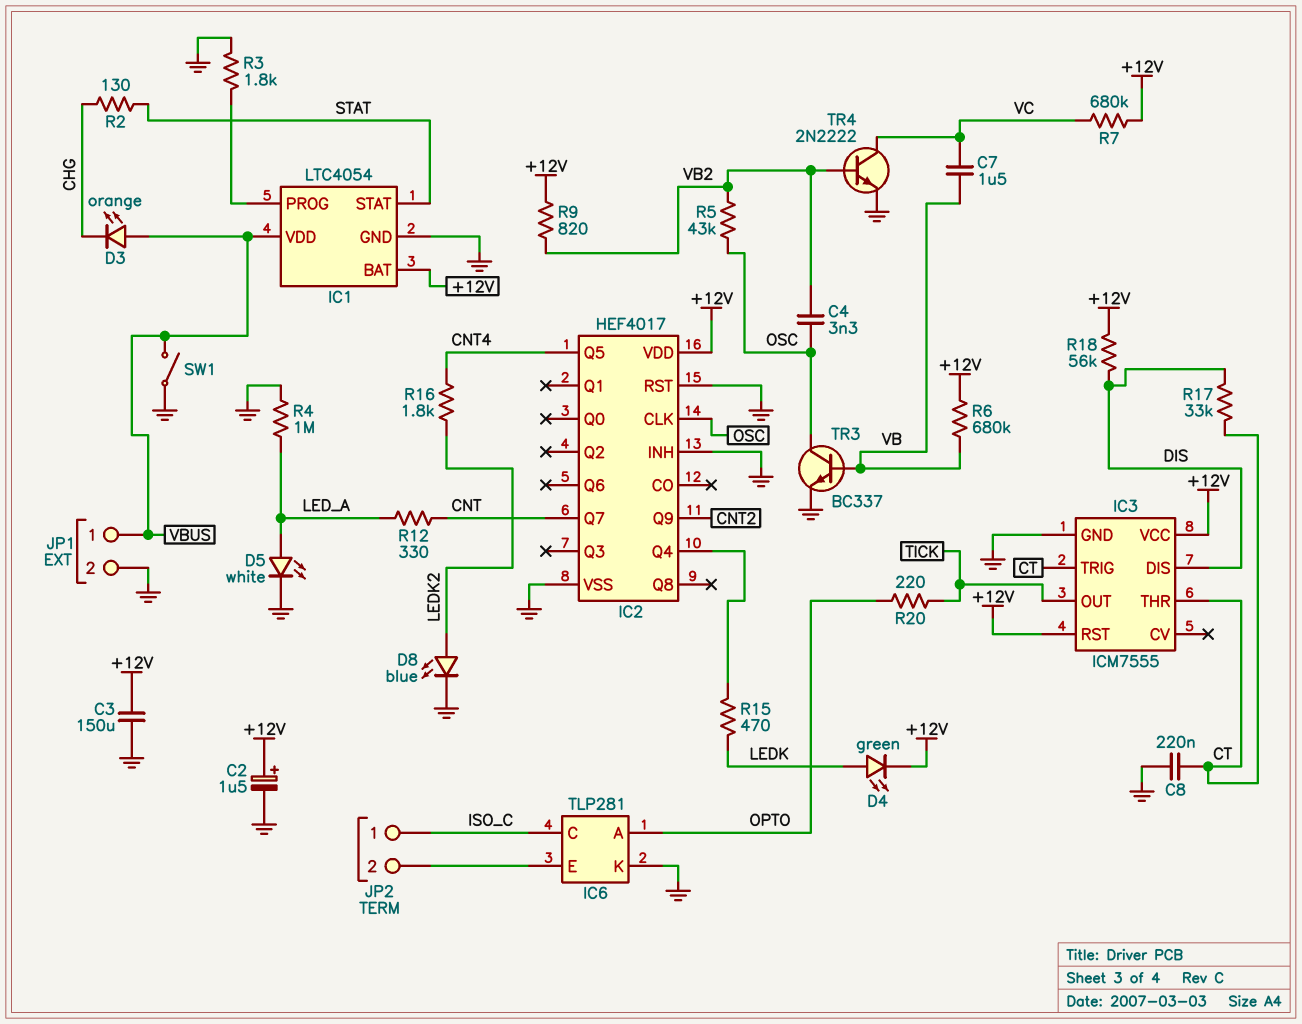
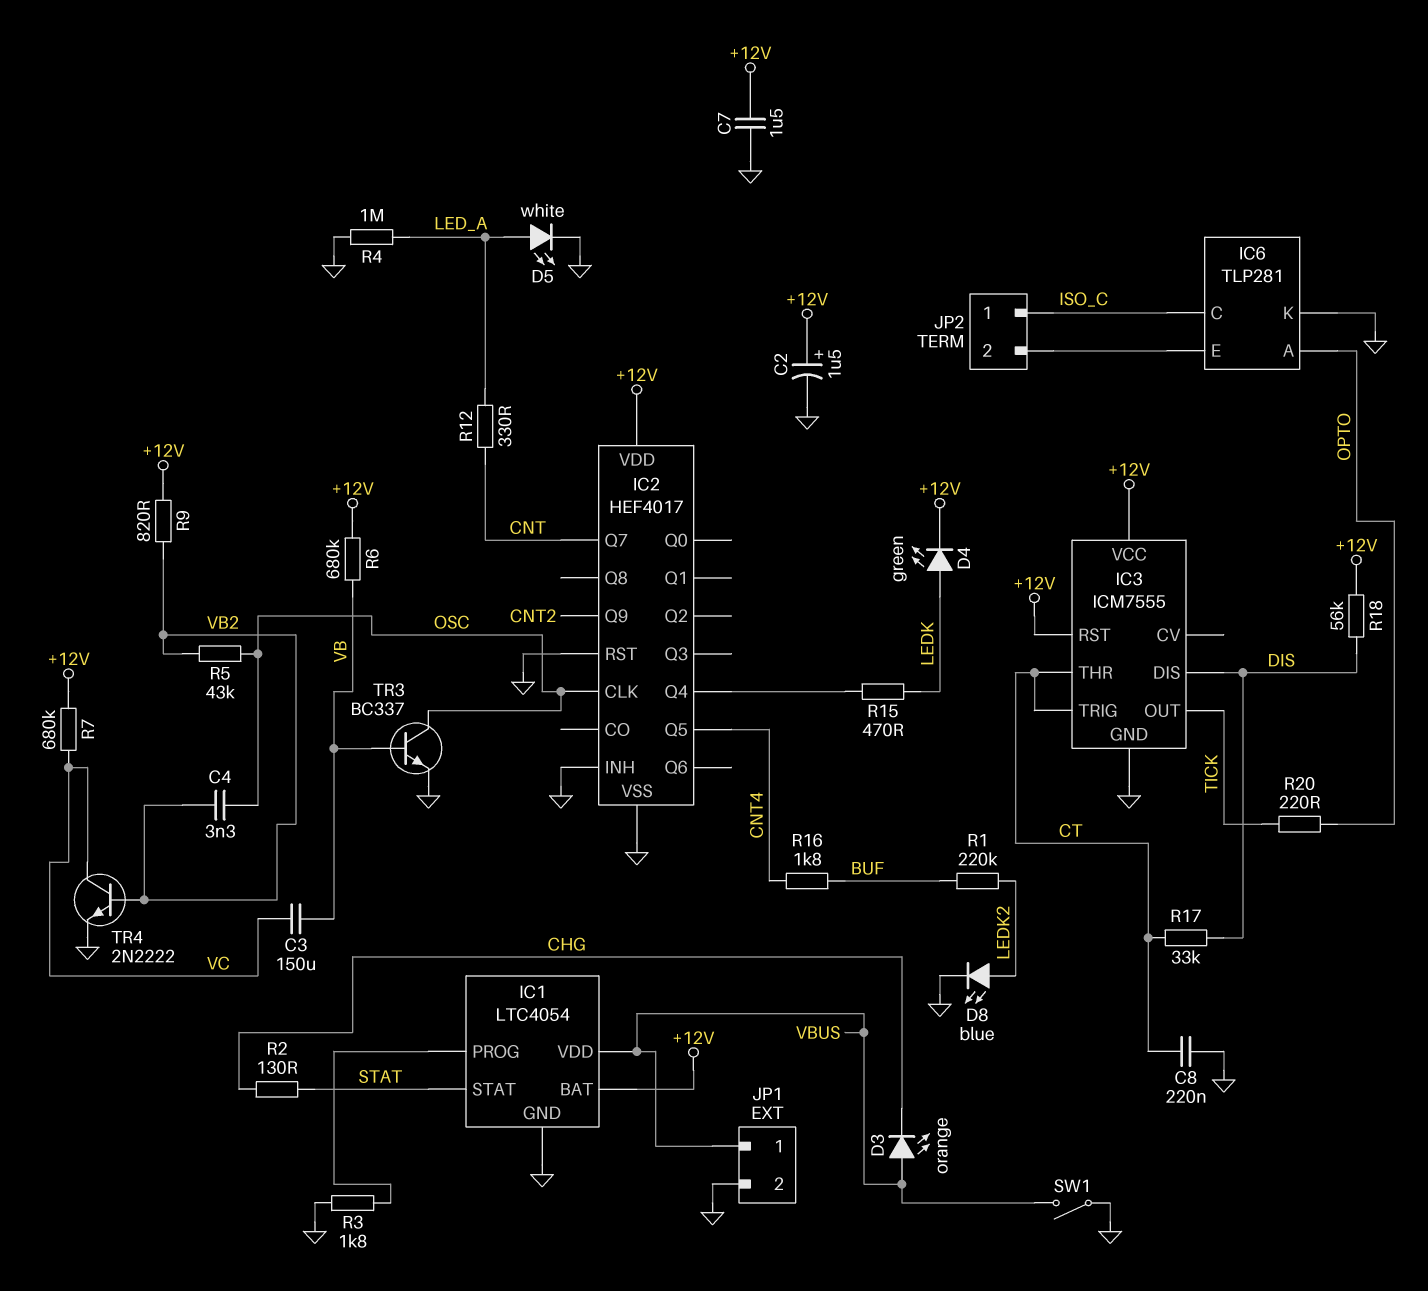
C3: 150uF (+12V, GND) -> 150uF (VB, VC)
C7: 1.5uF (VB, VC) -> 1.5uF (+12V, GND)
R1: none -> 220k (BUF, LEDK2)
R16: 1.8k (CNT4, LEDK2) -> 1.8k (BUF, CNT4)

